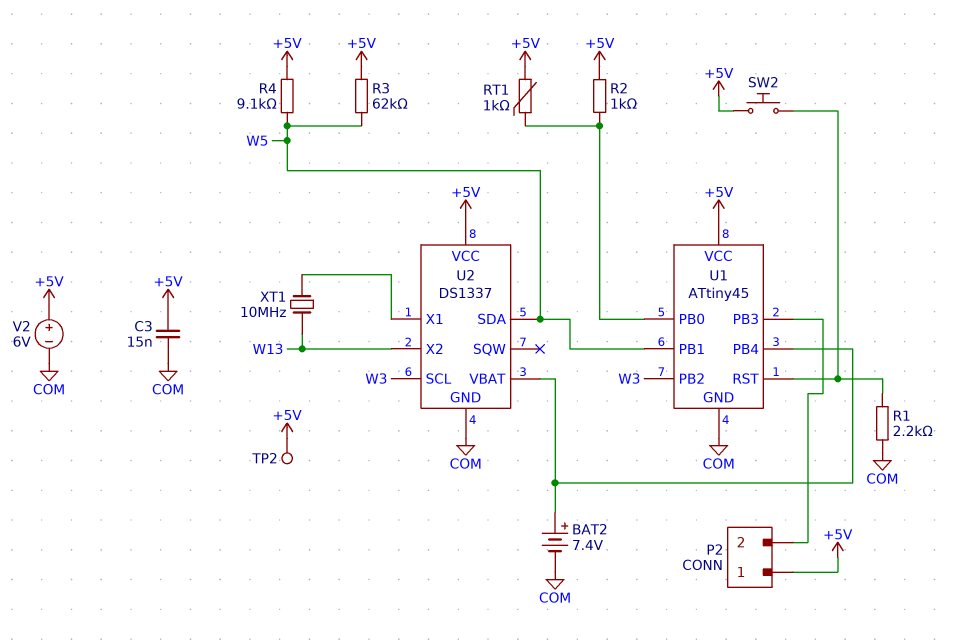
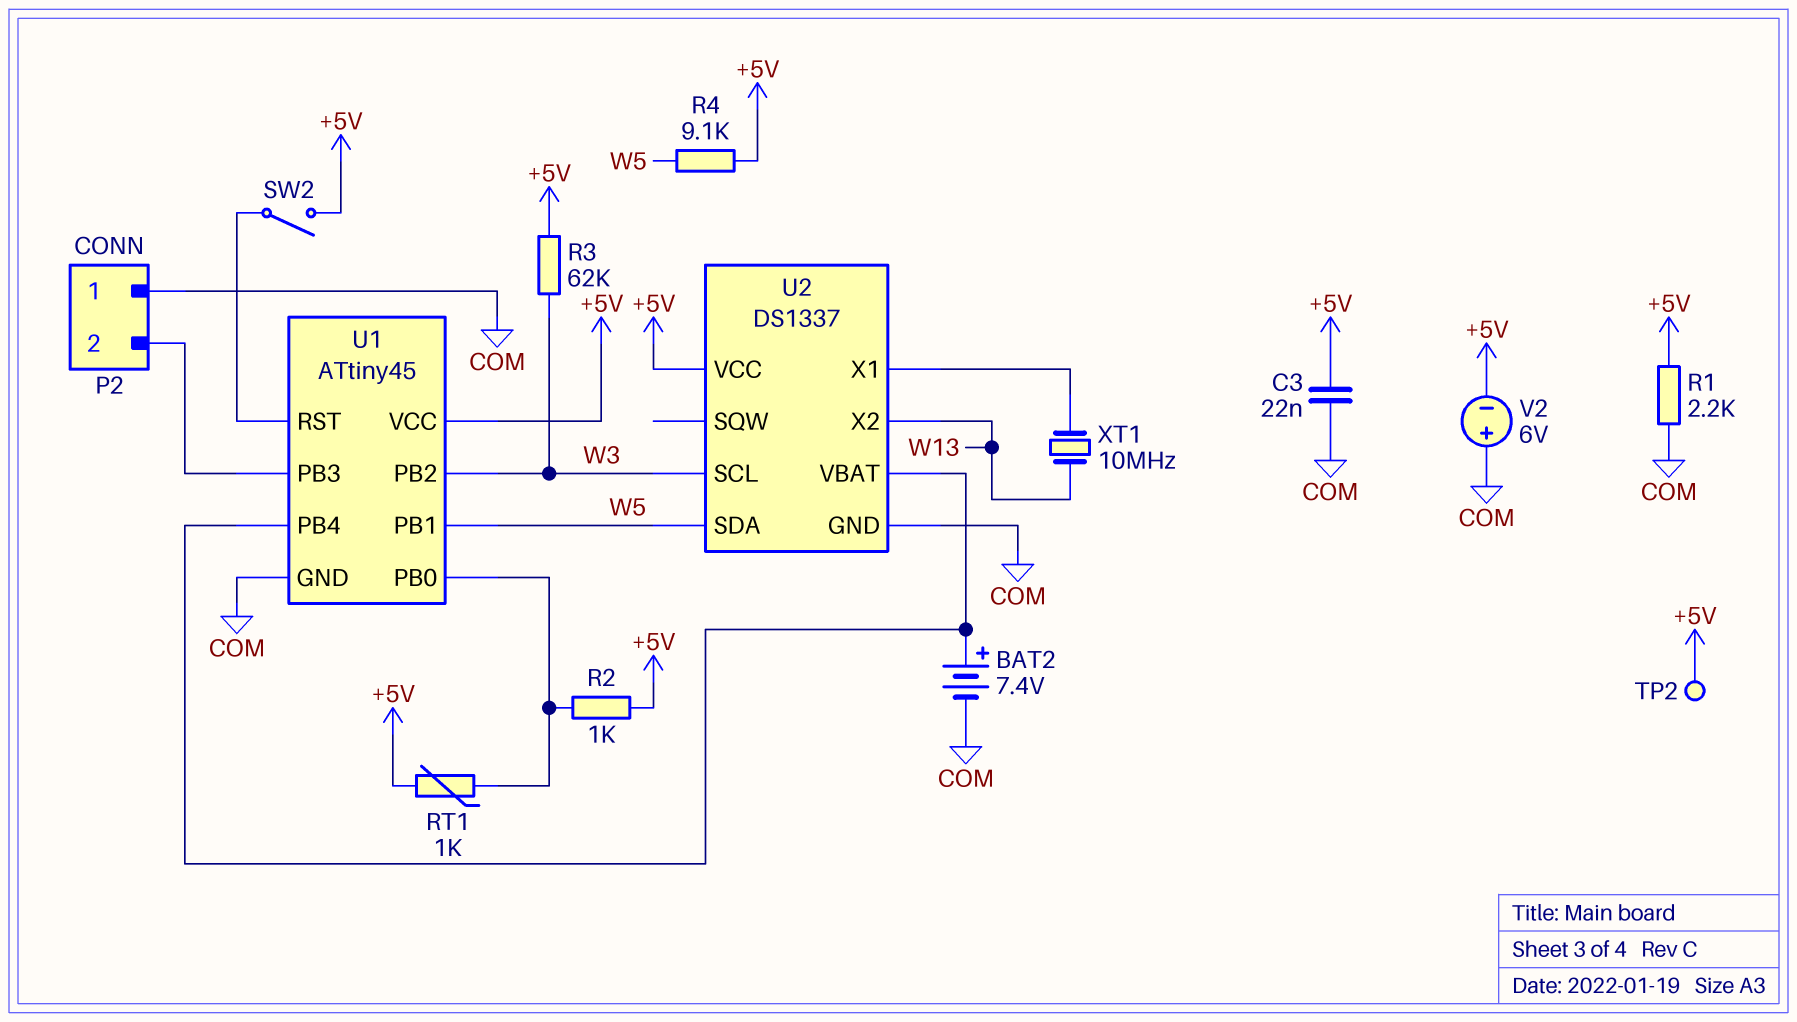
C3: 15nF (+5V, COM) -> 22nF (+5V, COM)
P2 pin 1: +5V -> COM
R1: 2.2k (COM, U1/RST) -> 2.2k (+5V, COM)
R3: 62k (+5V, W5) -> 62k (+5V, W3)
SW2: button (+5V, U1/RST) -> switch (+5V, U1/RST)
V2: 6V (plus +5V, minus COM) -> 6V (plus COM, minus +5V)

